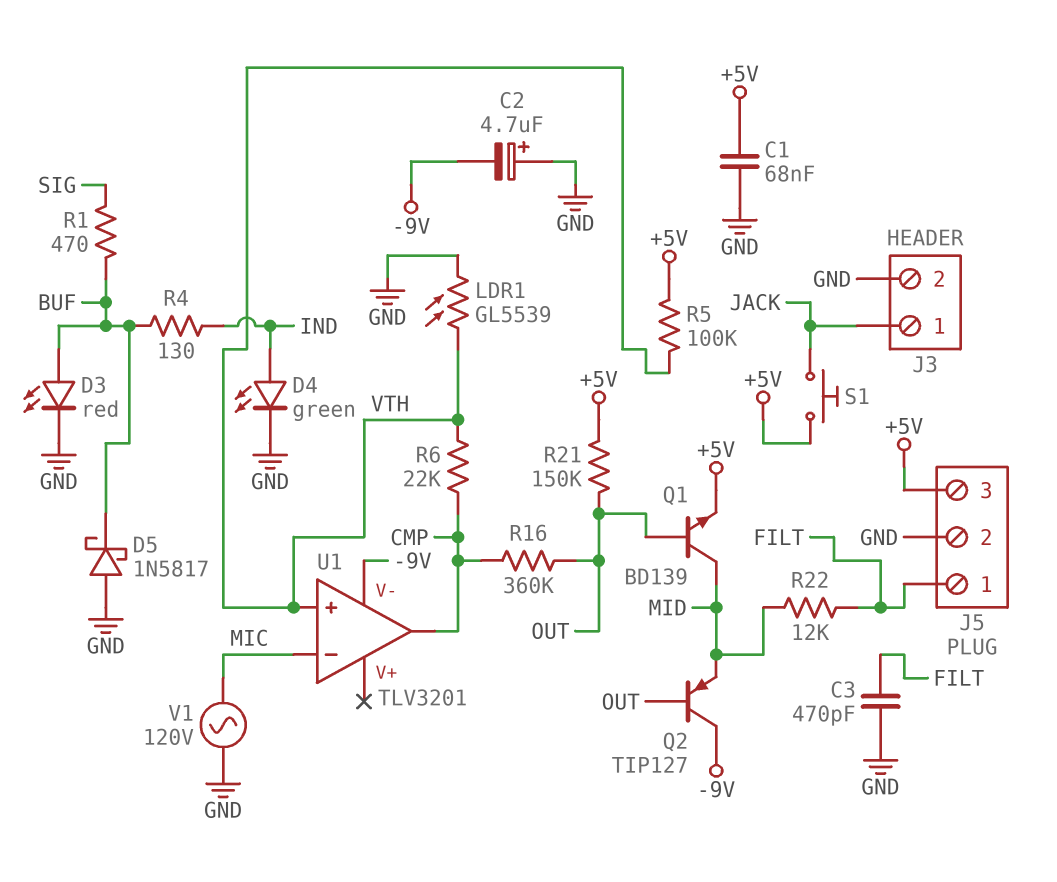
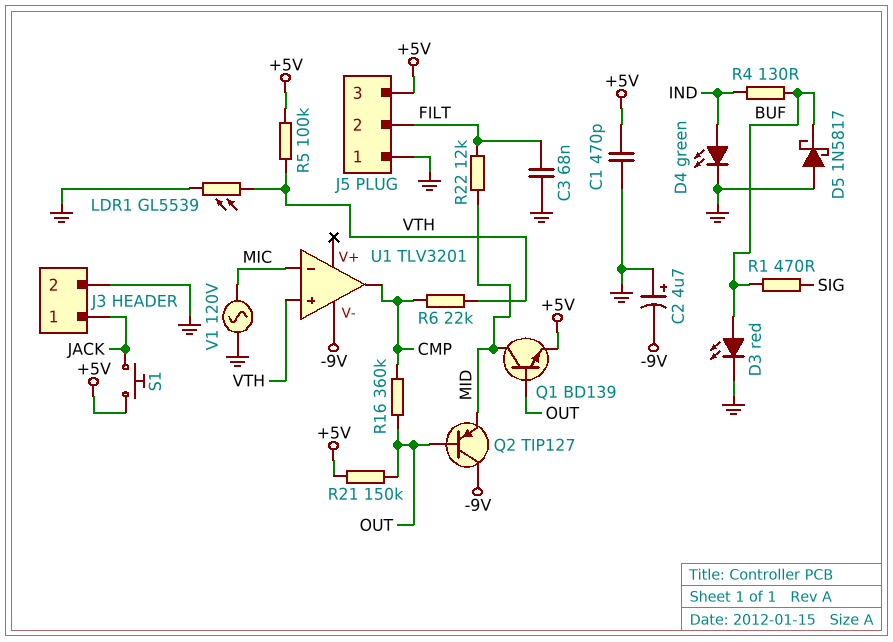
C1: 68nF (+5V, GND) -> 470pF (+5V, GND)
C3: 470pF (FILT, GND) -> 68nF (FILT, GND)
J5 pin 1: FILT -> GND
J5 pin 2: GND -> FILT

